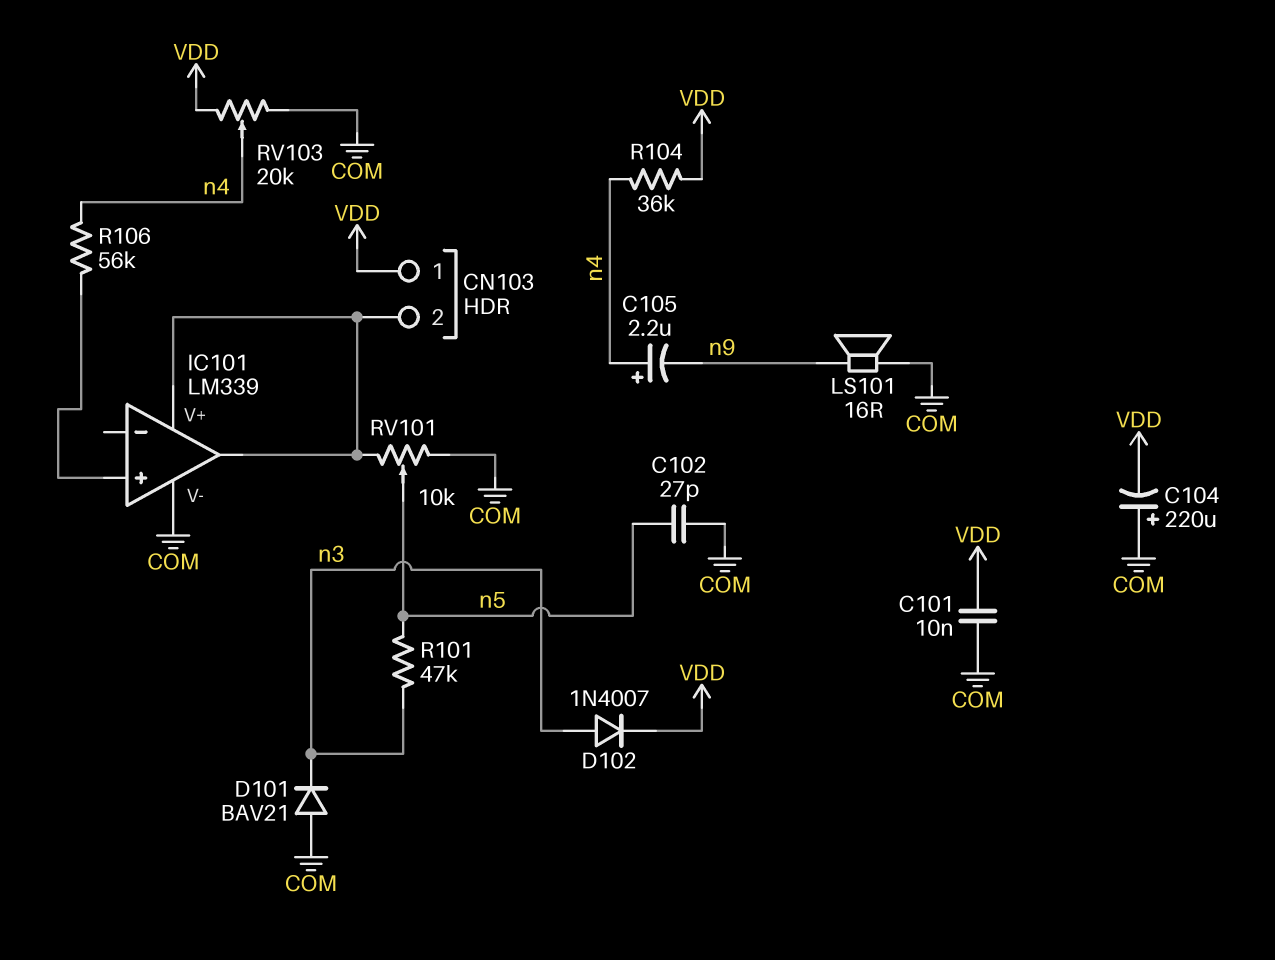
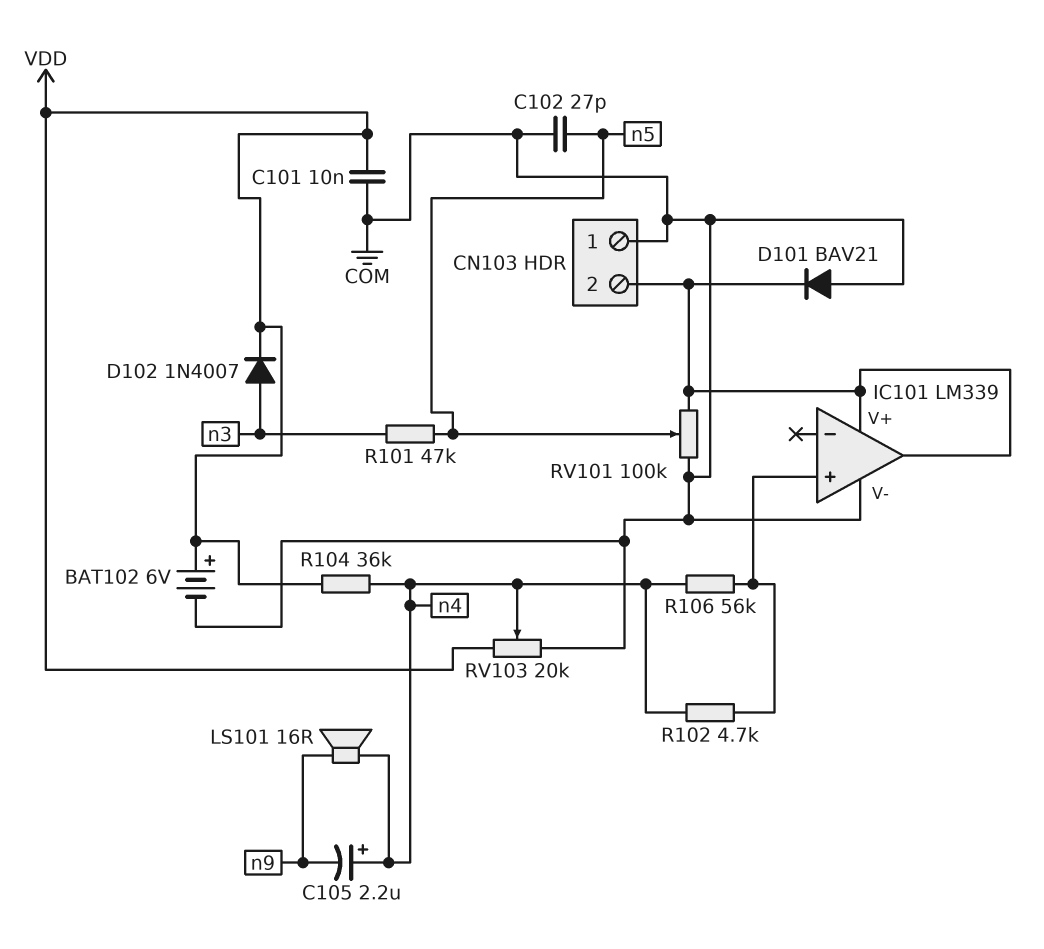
BAT102: none -> 6V (plus VDD, minus COM)
C104: 220uF (plus COM, minus VDD) -> none
CN103 pin 1: VDD -> COM
D101: diode BAV21 (A COM, K n3) -> diode BAV21 (A COM, K CN103/2)
LS101: speaker 16R (COM, n9) -> speaker 16R (n4, n9)
R102: none -> 4.7k (IC101/in+, n4)
RV101: 10k (CN103/2, COM, wiper n5) -> 100k (CN103/2, COM, wiper n5)

